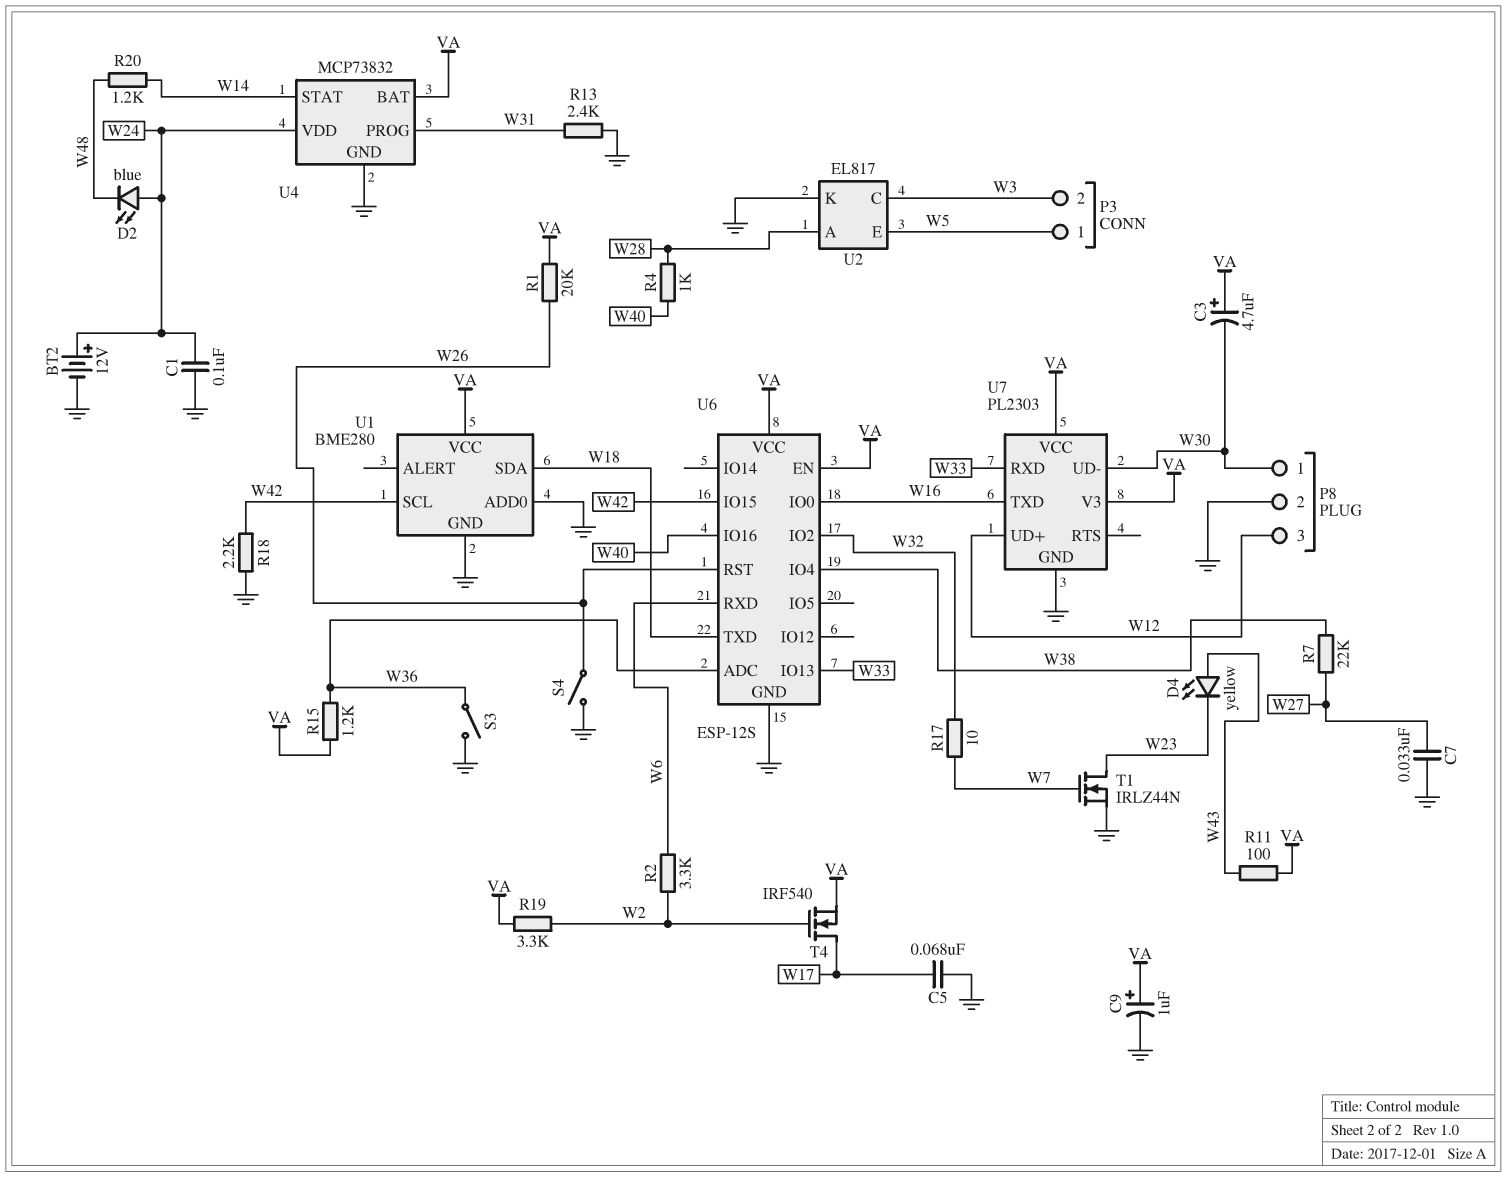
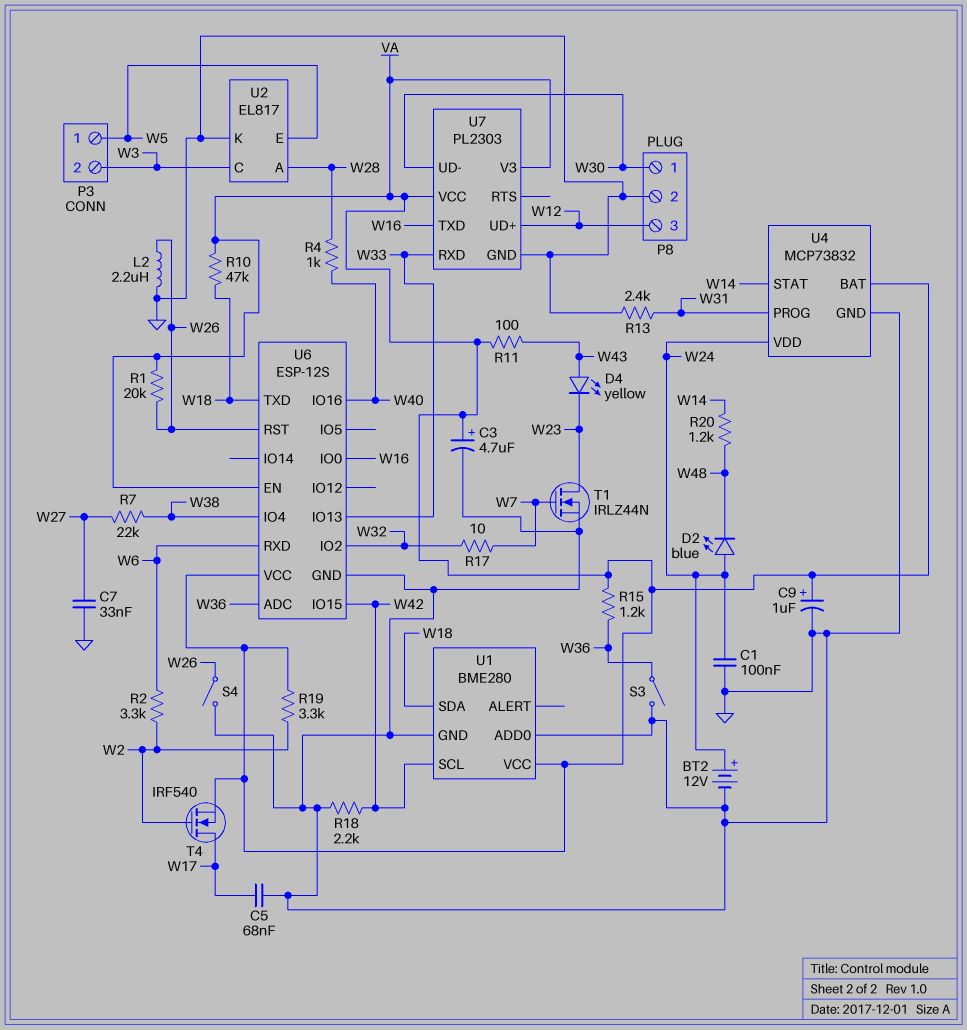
C3: 4.7uF (plus VA, minus W30) -> 4.7uF (plus VA, minus GND)
L2: none -> 2.2uH (GND, W26)
R10: none -> 47k (VA, W18)

